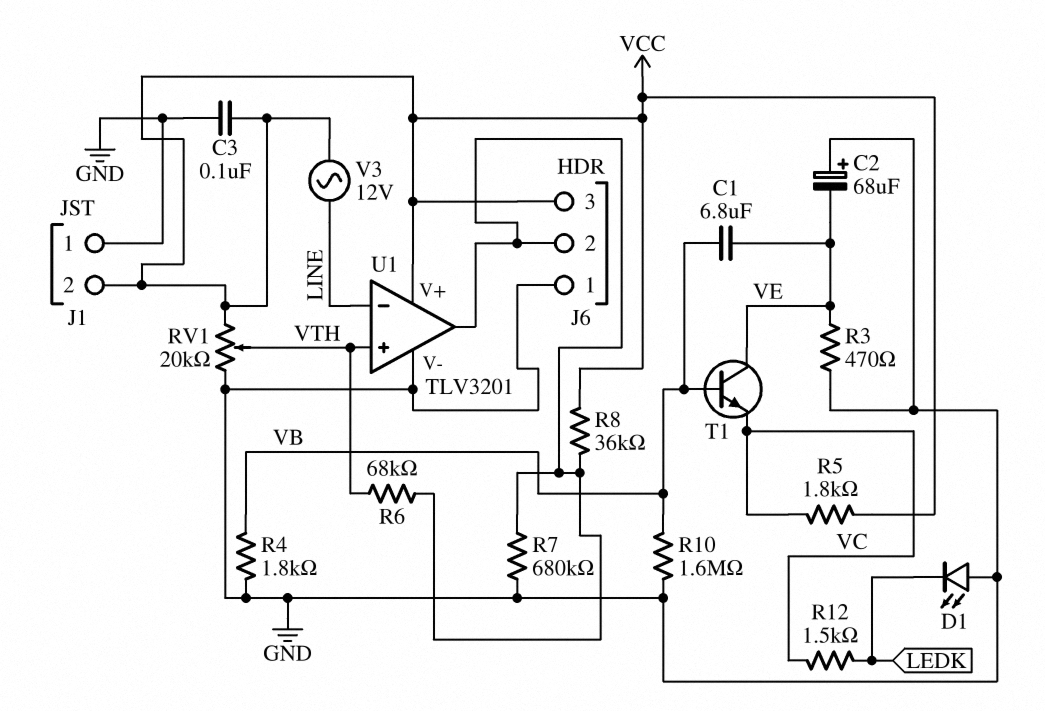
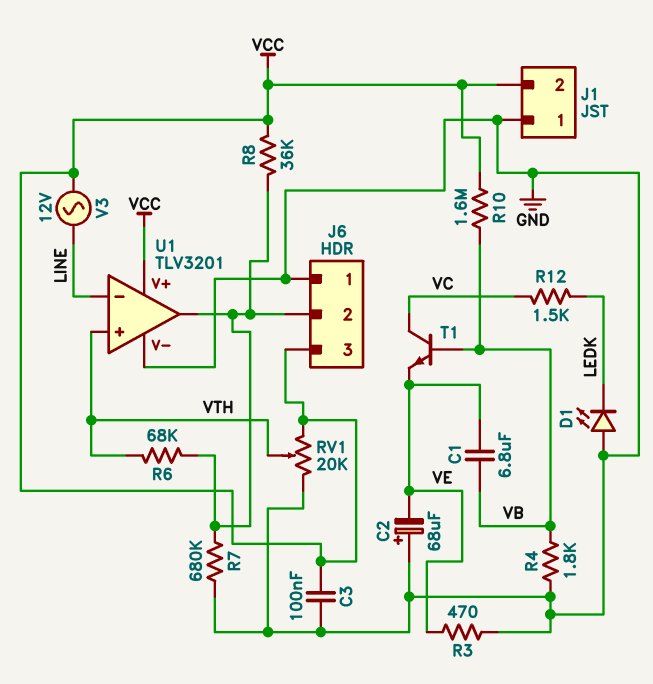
R5: 1.8k (VC, VCC) -> none
R10: 1.6M (GND, VB) -> 1.6M (VB, VCC)
T1: NPN (B VB, C VE, E VC) -> NPN (B VB, C VC, E VE)

